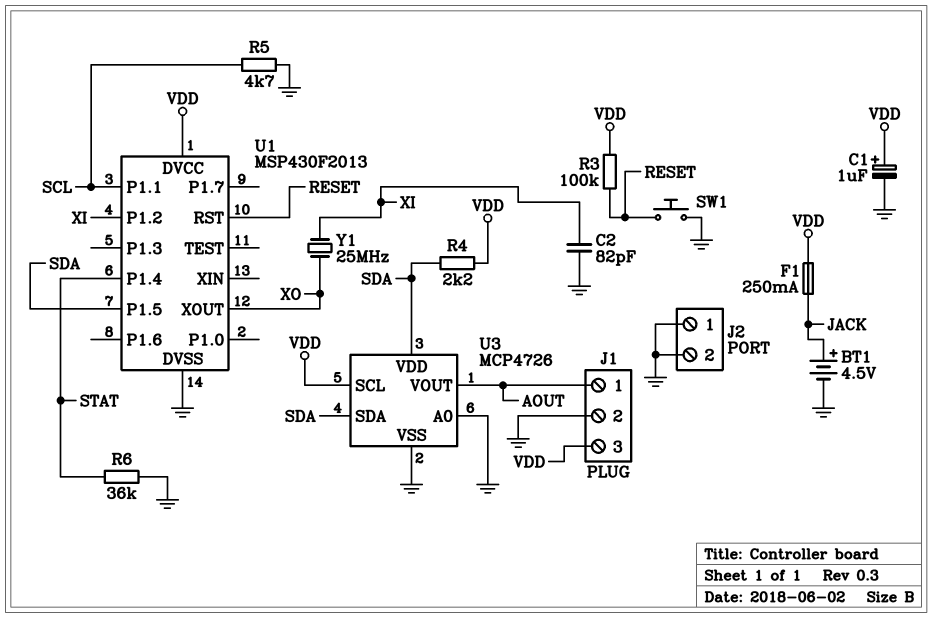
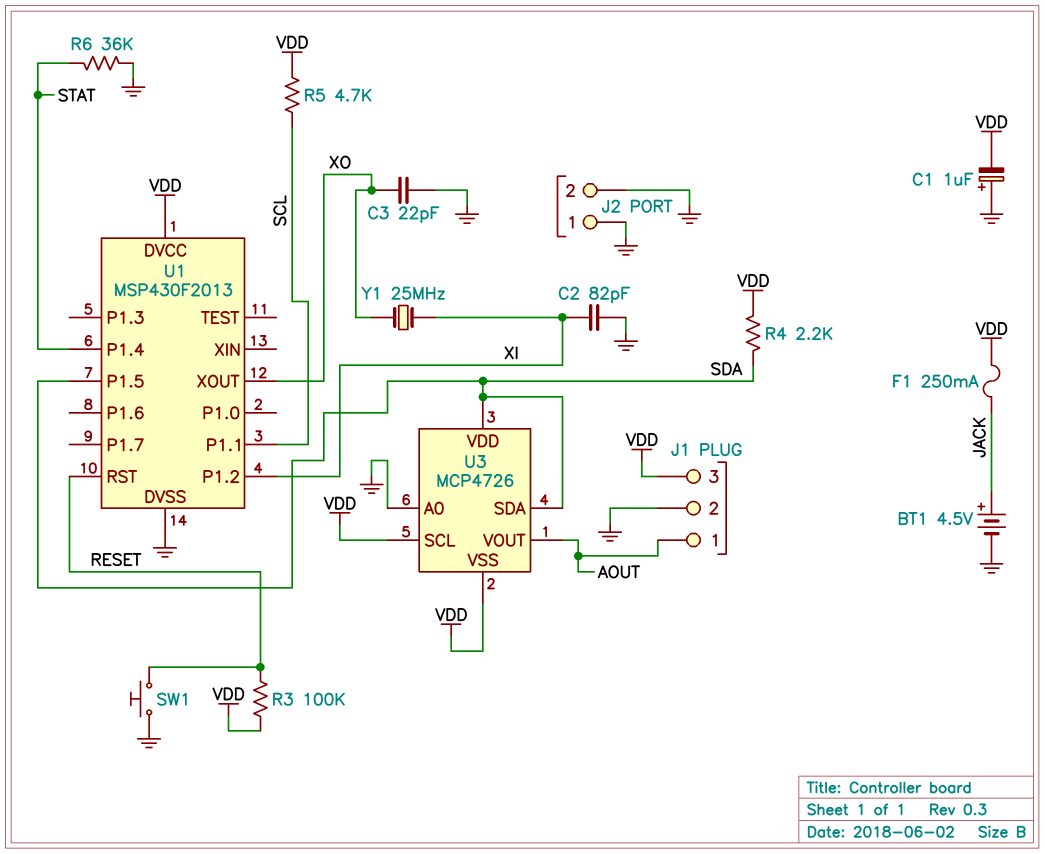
C1: 1uF (plus VDD, minus GND) -> 1uF (plus GND, minus VDD)
C3: none -> 22pF (GND, XO)
R5: 4.7k (GND, SCL) -> 4.7k (SCL, VDD)
U3 pin VSS: GND -> VDD

